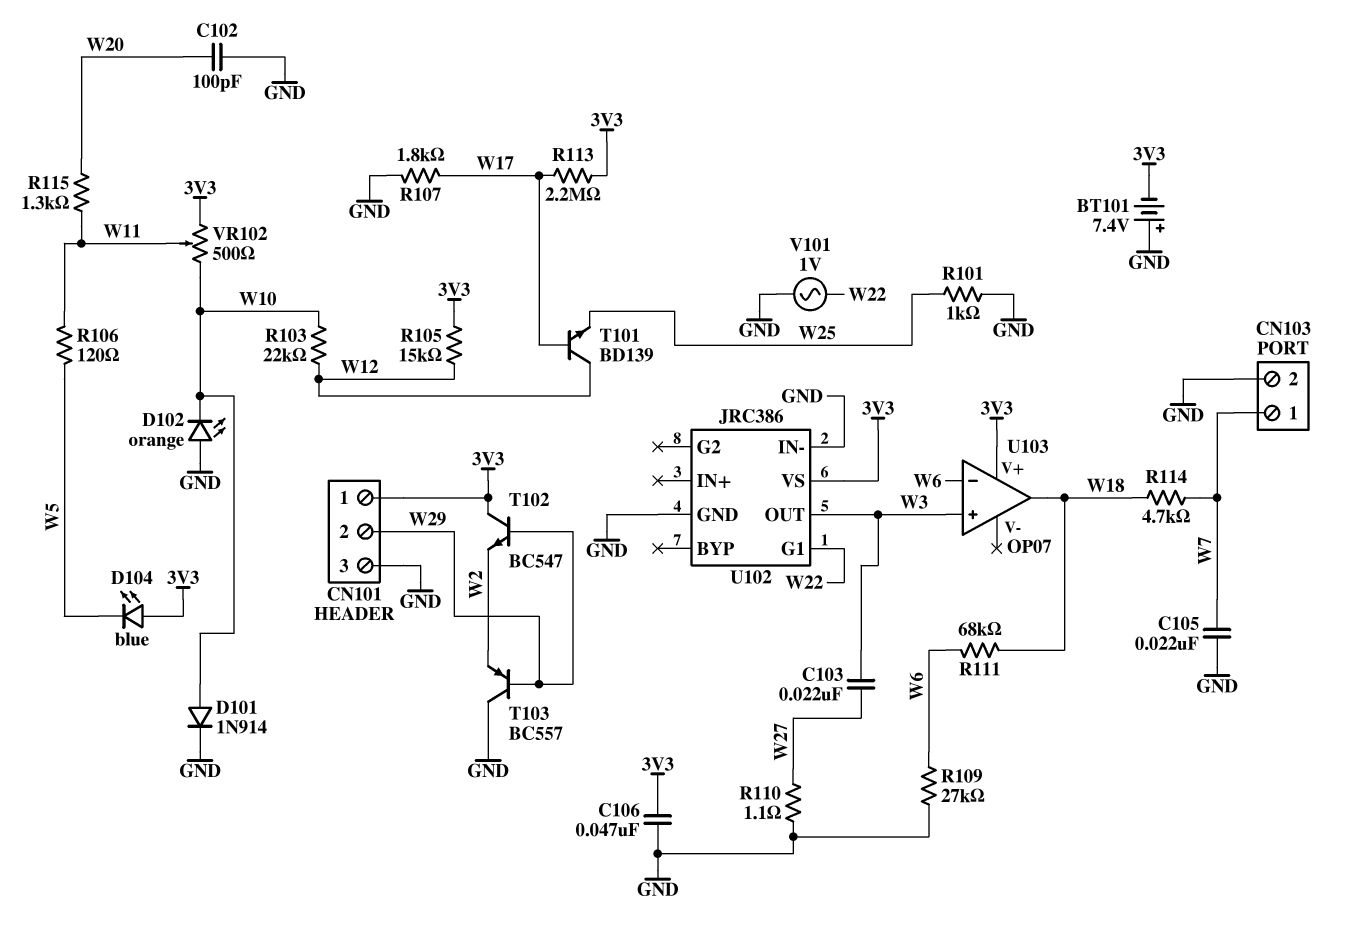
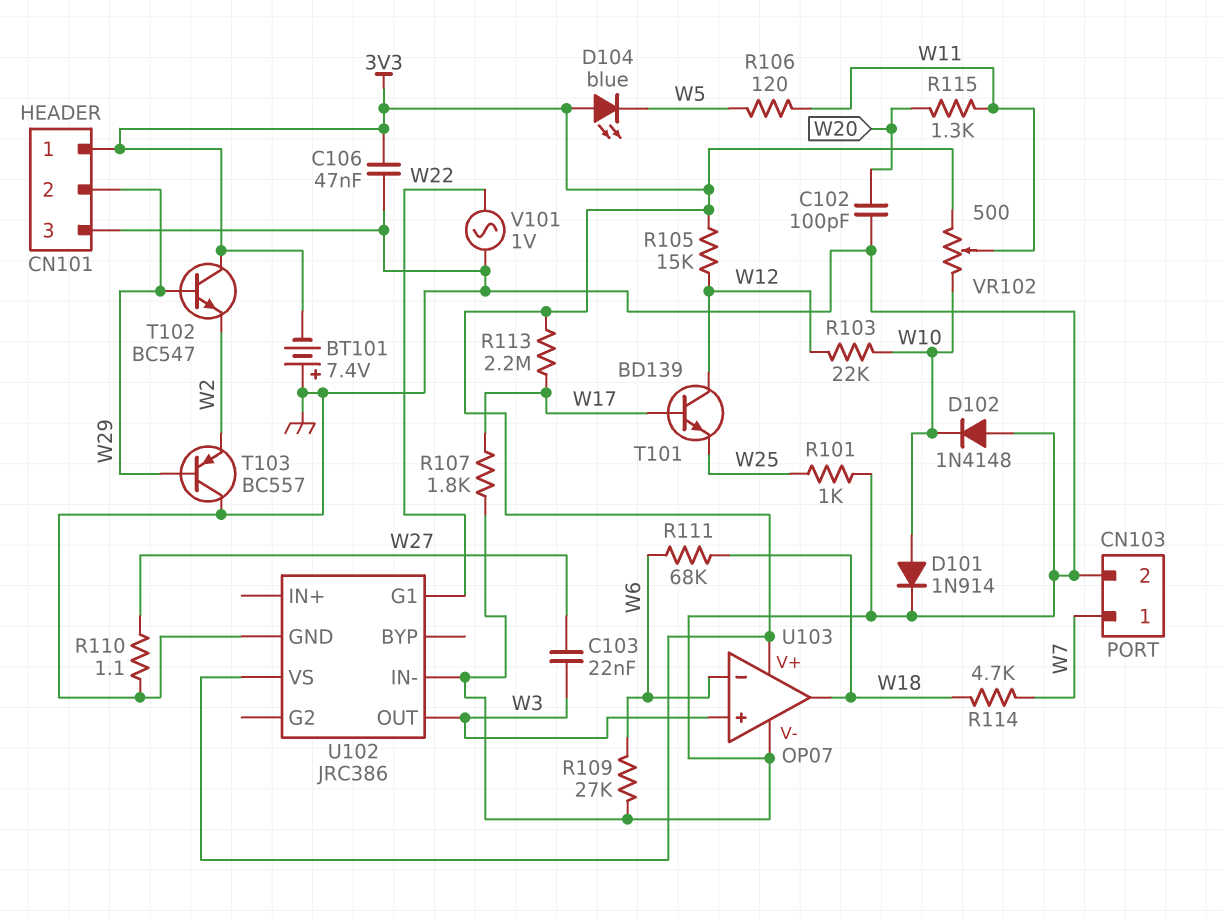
C105: 22nF (GND, W7) -> none
D102: LED orange (A GND, K W10) -> diode 1N4148 (A GND, K W10)
U103 pin V-: none -> GND

